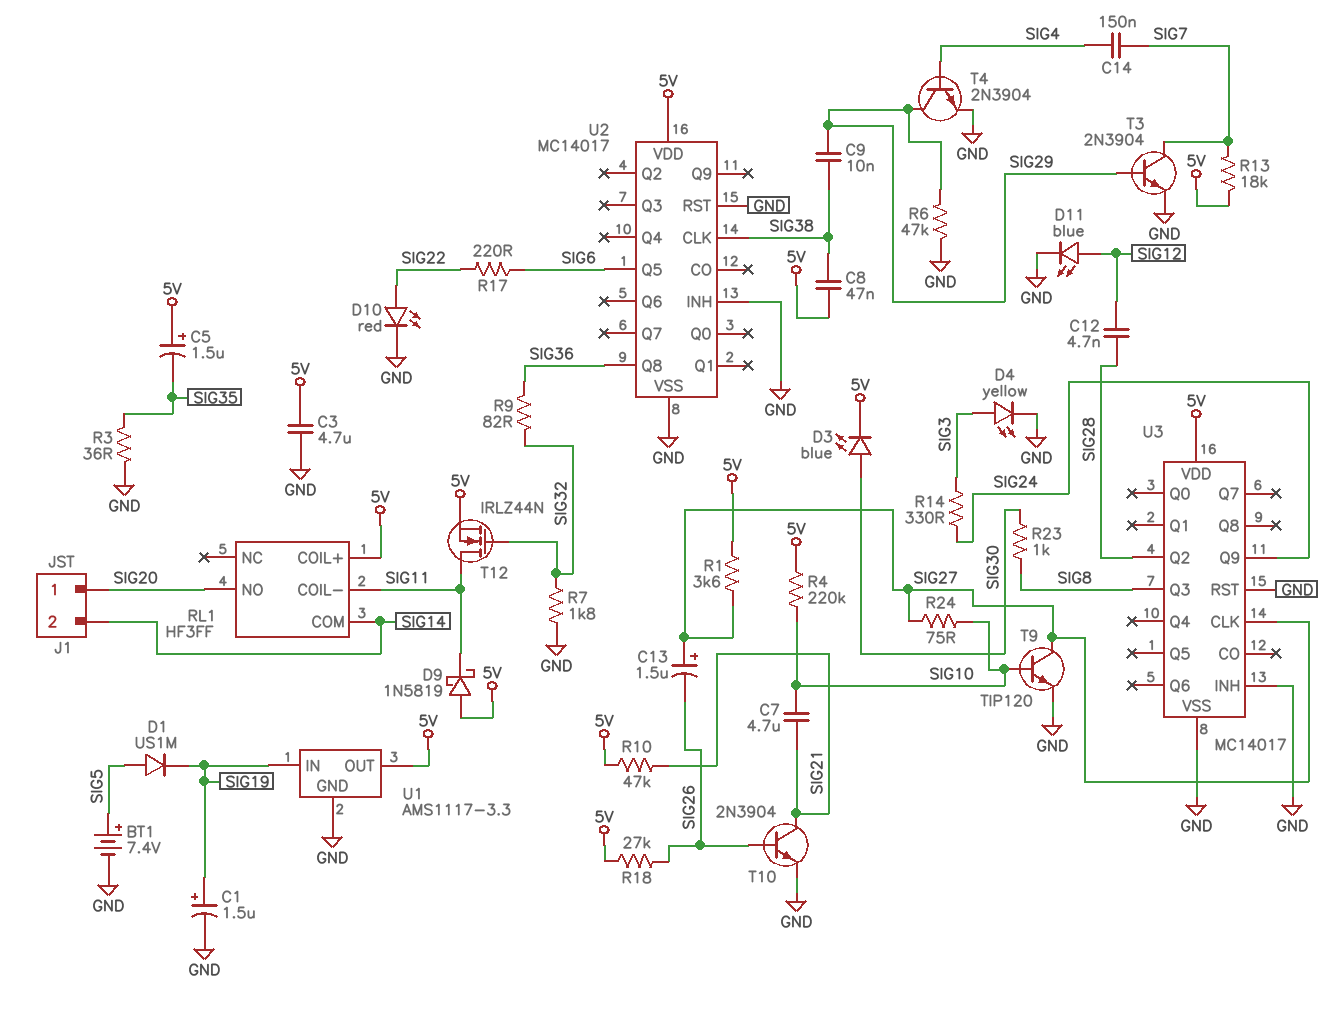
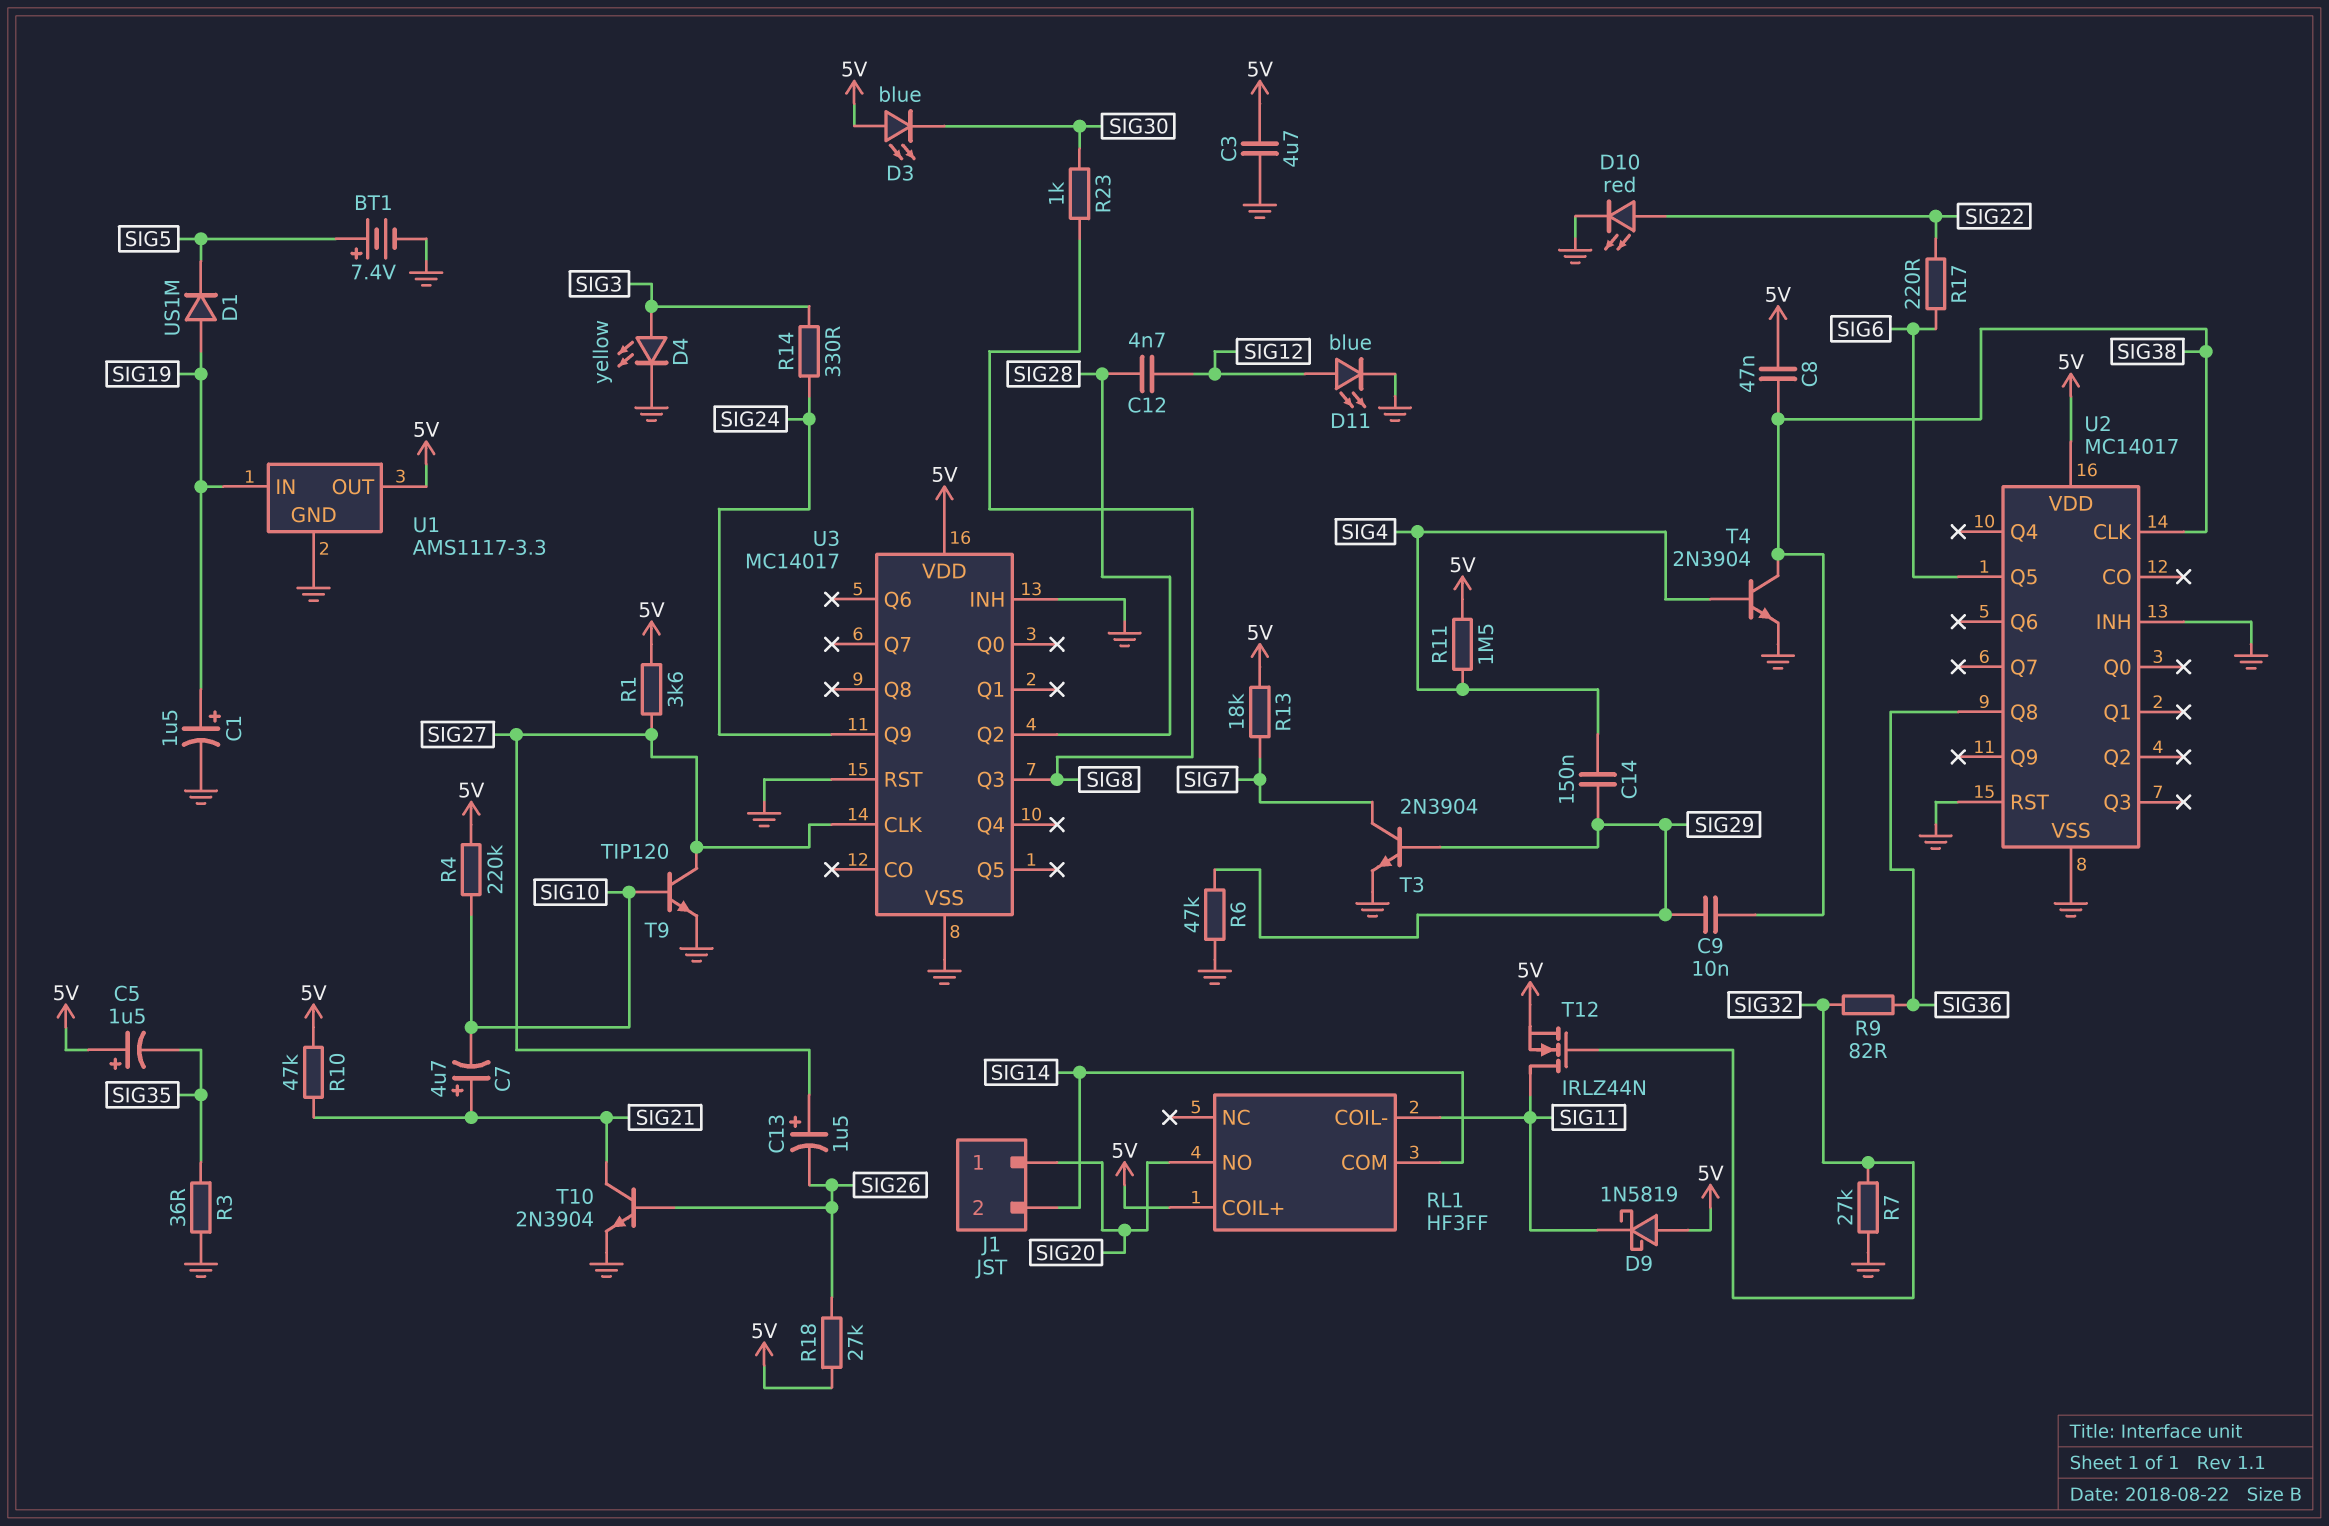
C7: 4.7uF (SIG10, SIG21) -> 4.7uF (plus SIG21, minus SIG10)
C14: 150nF (SIG4, SIG7) -> 150nF (SIG4, SIG29)
D1: diode US1M (A SIG5, K SIG19) -> diode US1M (A SIG19, K SIG5)
D3: LED blue (A SIG30, K 5V) -> LED blue (A 5V, K SIG30)
R7: 1.8k (GND, SIG32) -> 27k (GND, SIG32)
R11: none -> 1.5M (5V, SIG4)
R24: 75 (SIG10, SIG27) -> none
T4: NPN 2N3904 (B SIG4, C SIG29, E GND) -> NPN 2N3904 (B SIG4, C SIG38, E GND)

